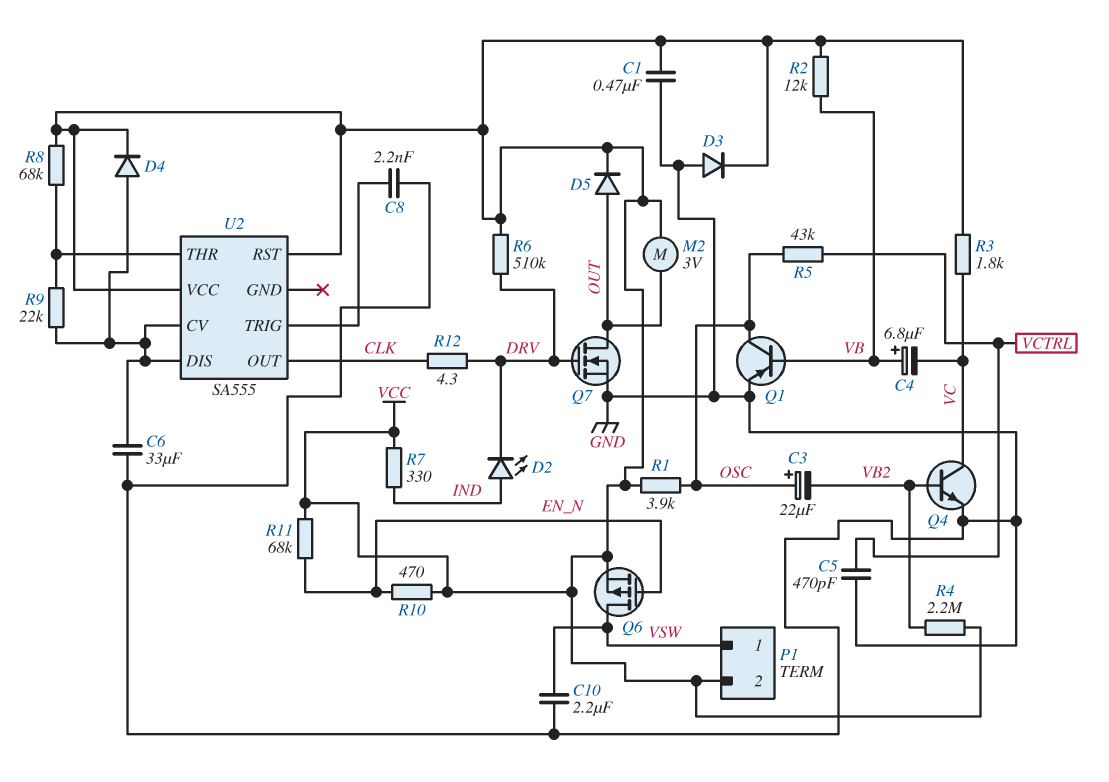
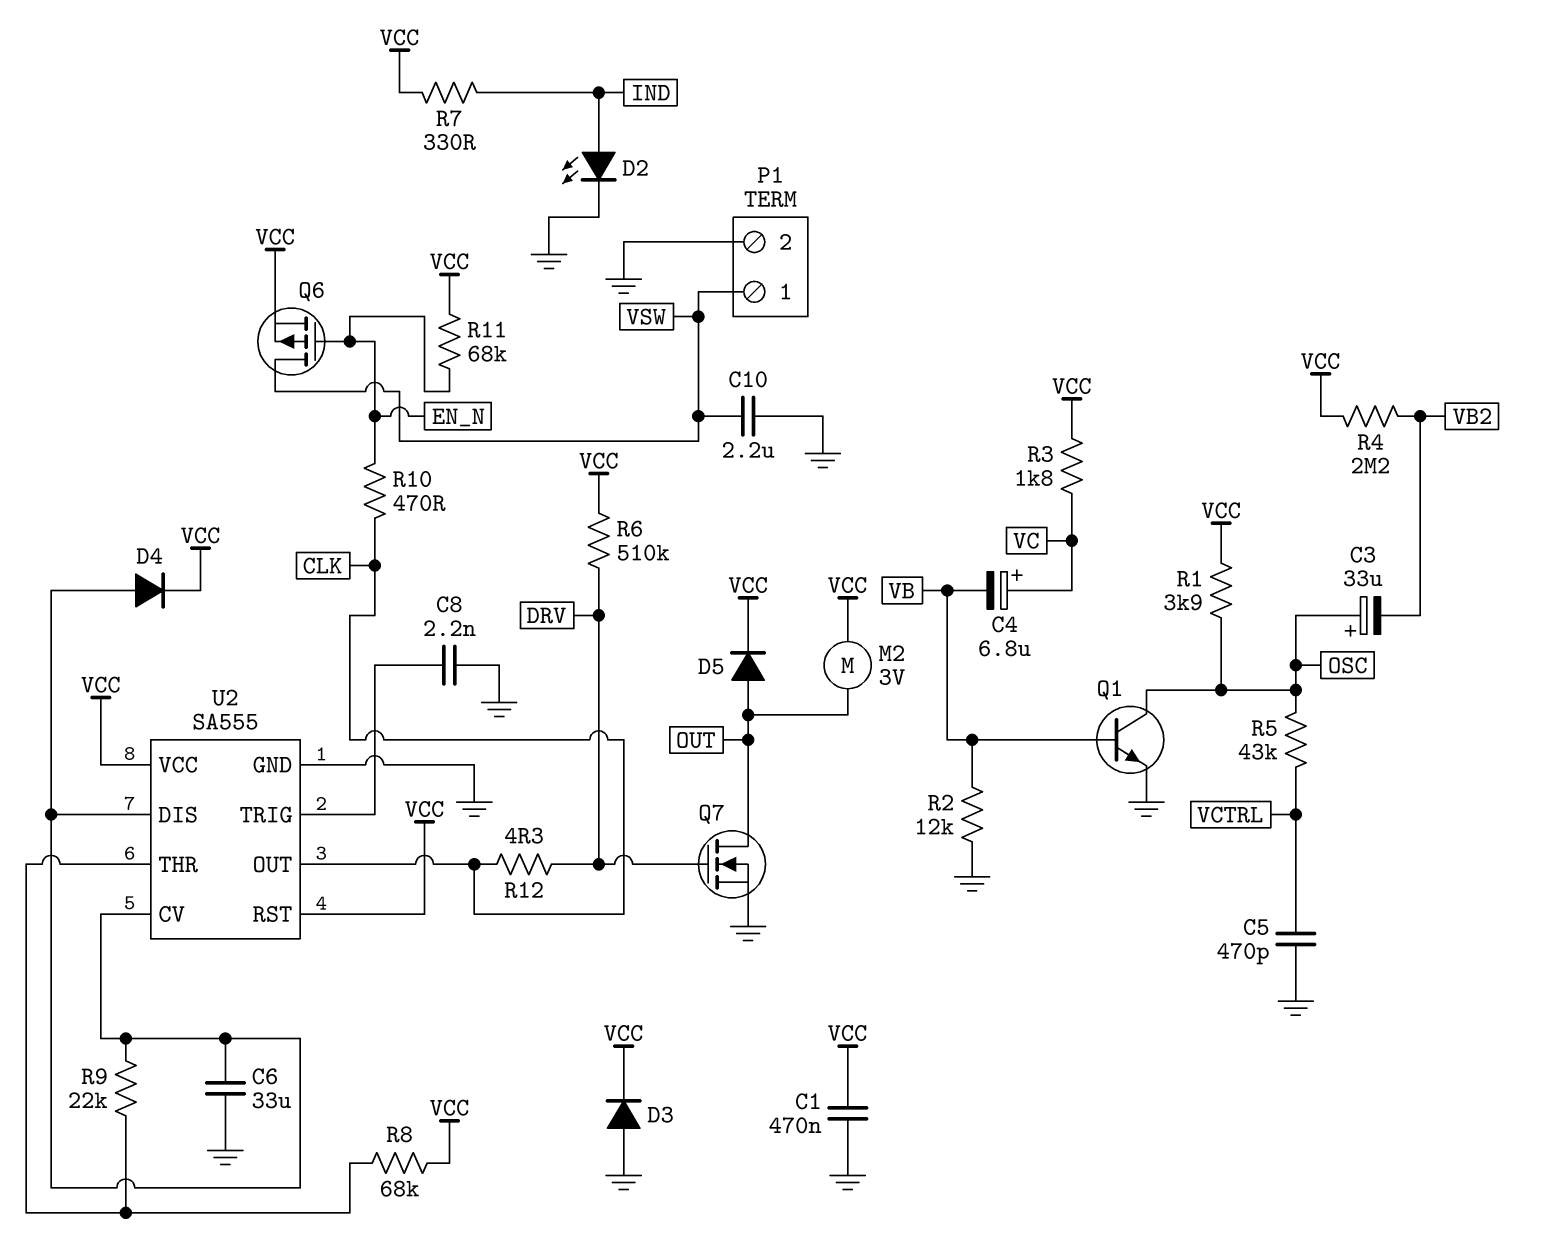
C3: 22uF (plus OSC, minus VB2) -> 33uF (plus OSC, minus VB2)
C4: 6.8uF (plus VB, minus VC) -> 6.8uF (plus VC, minus VB)
D2: LED (A IND, K DRV) -> LED (A IND, K GND)
P1 pin 2: VCC -> GND
Q1: PNP (B VB, C OSC, E GND) -> NPN (B VB, C OSC, E GND)
Q4: NPN (B VB2, C VC, E GND) -> none
R2: 12k (VB, VCC) -> 12k (GND, VB)
R10: 470 (EN_N, VCC) -> 470 (CLK, EN_N)
U2 pin GND: none -> GND

